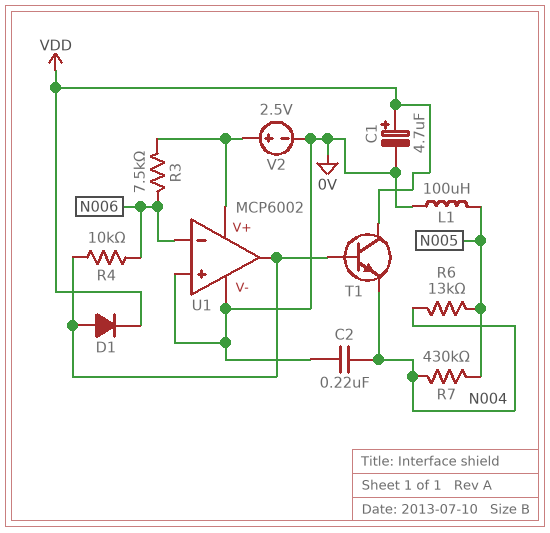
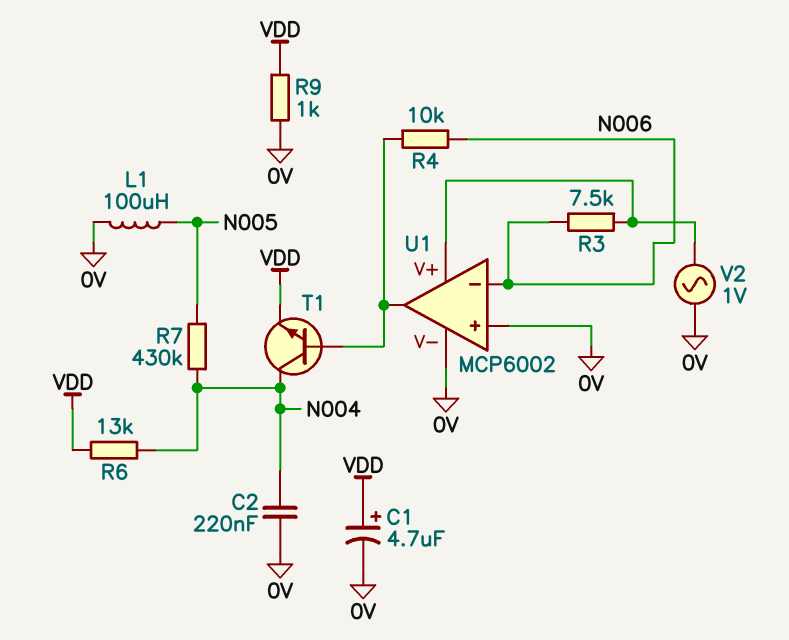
D1: diode (A U1/out, K VDD) -> none
R6: 13k (N004, N005) -> 13k (N004, VDD)
R9: none -> 1k (0V, VDD)
T1: NPN (B U1/out, C VDD, E N004) -> NPN (B U1/out, C N004, E VDD)
V2: 2.5V (plus U1/V+, minus 0V) -> AC 1V (0V, U1/V+)

